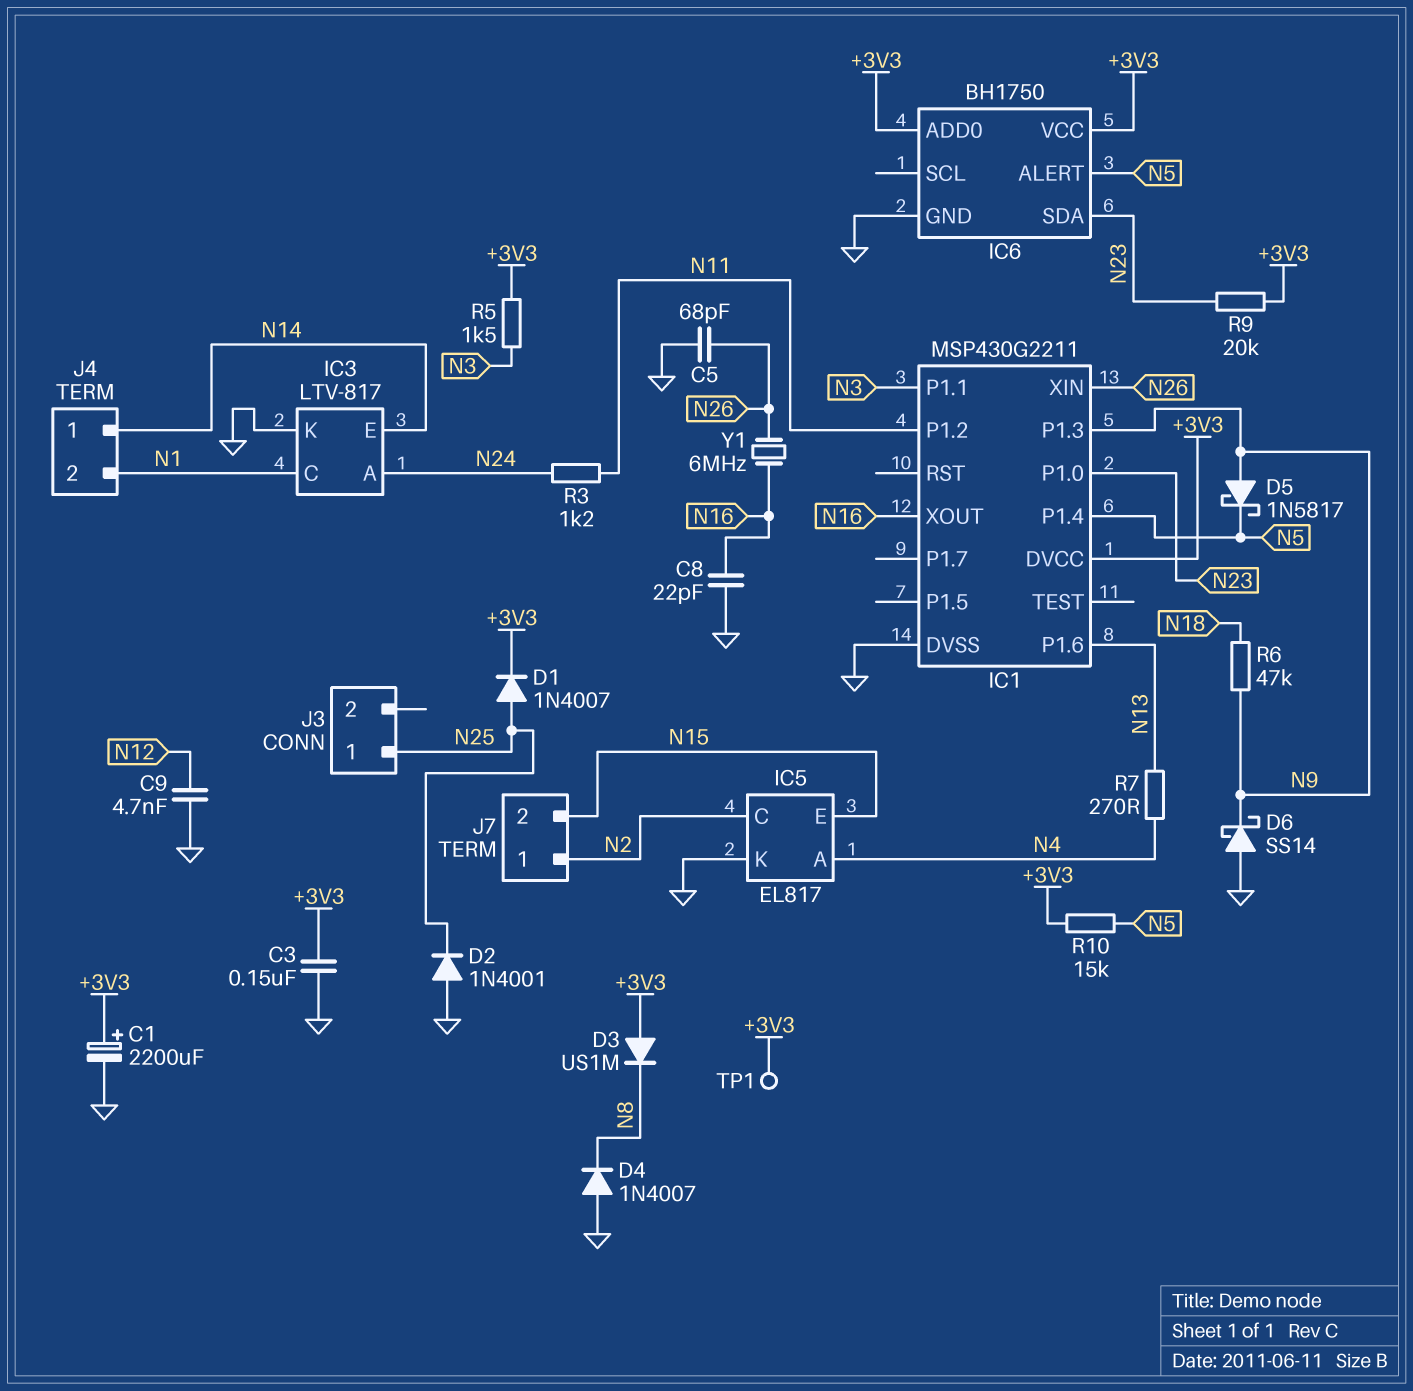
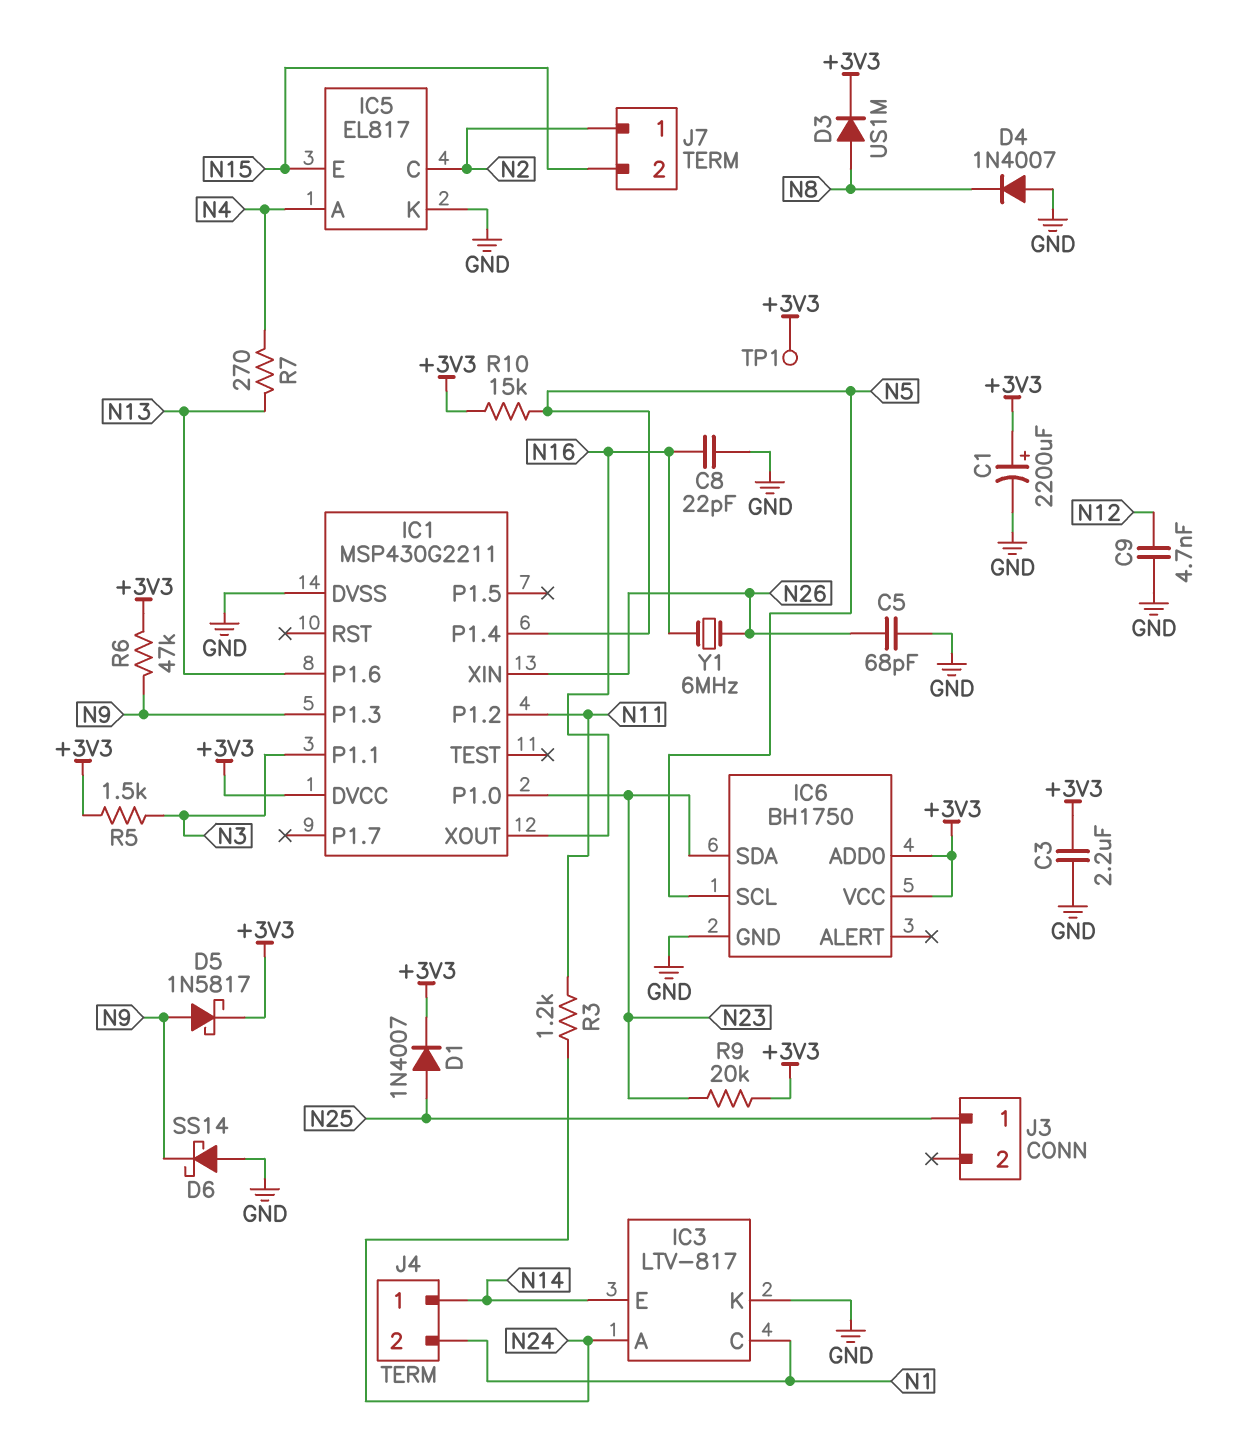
C3: 150nF (+3V3, GND) -> 2.2uF (+3V3, GND)
D2: diode 1N4001 (A GND, K N25) -> none
D3: diode US1M (A +3V3, K N8) -> diode US1M (A N8, K +3V3)
D5: schottky 1N5817 (A N9, K N5) -> schottky 1N5817 (A N9, K +3V3)
IC6 pin ALERT: N5 -> none
IC6 pin SCL: none -> N5
R6: 47k (N9, N18) -> 47k (+3V3, N9)

